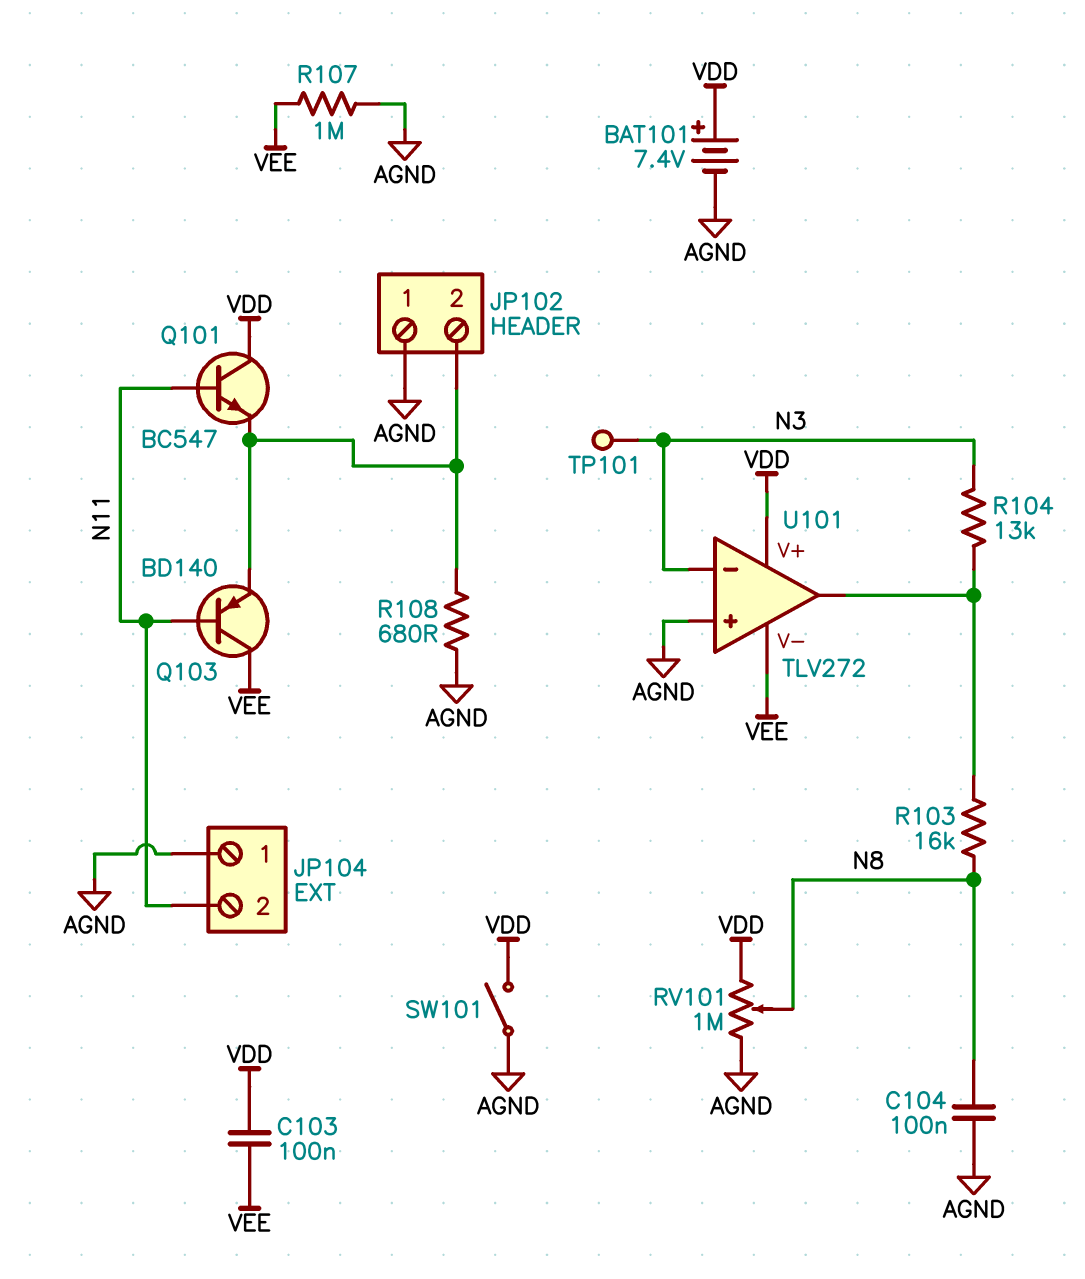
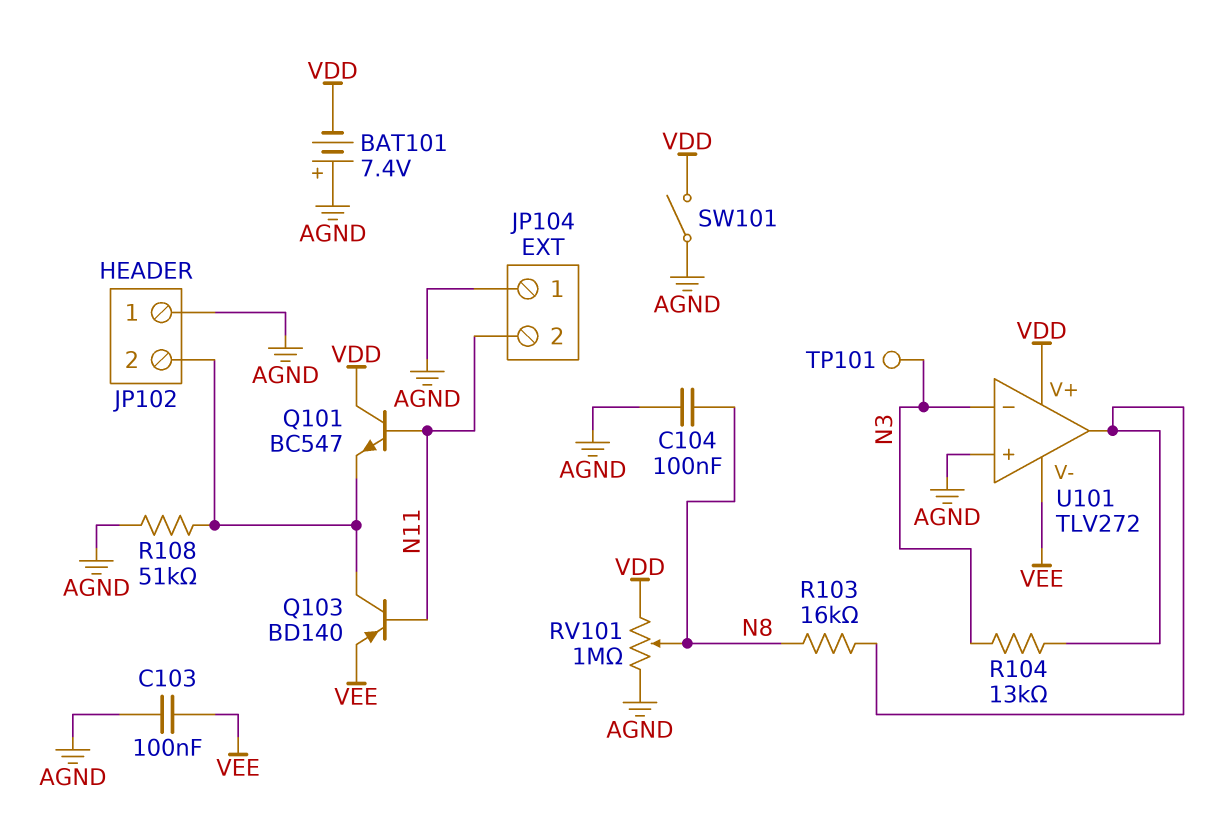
BAT101: 7.4V (plus VDD, minus AGND) -> 7.4V (plus AGND, minus VDD)
C103: 100nF (VDD, VEE) -> 100nF (AGND, VEE)
Q103: PNP BD140 (B N11, C VEE, E JP102/2) -> PNP BD140 (B N11, C JP102/2, E VEE)
R107: 1M (AGND, VEE) -> none
R108: 680 (AGND, JP102/2) -> 51k (AGND, JP102/2)

